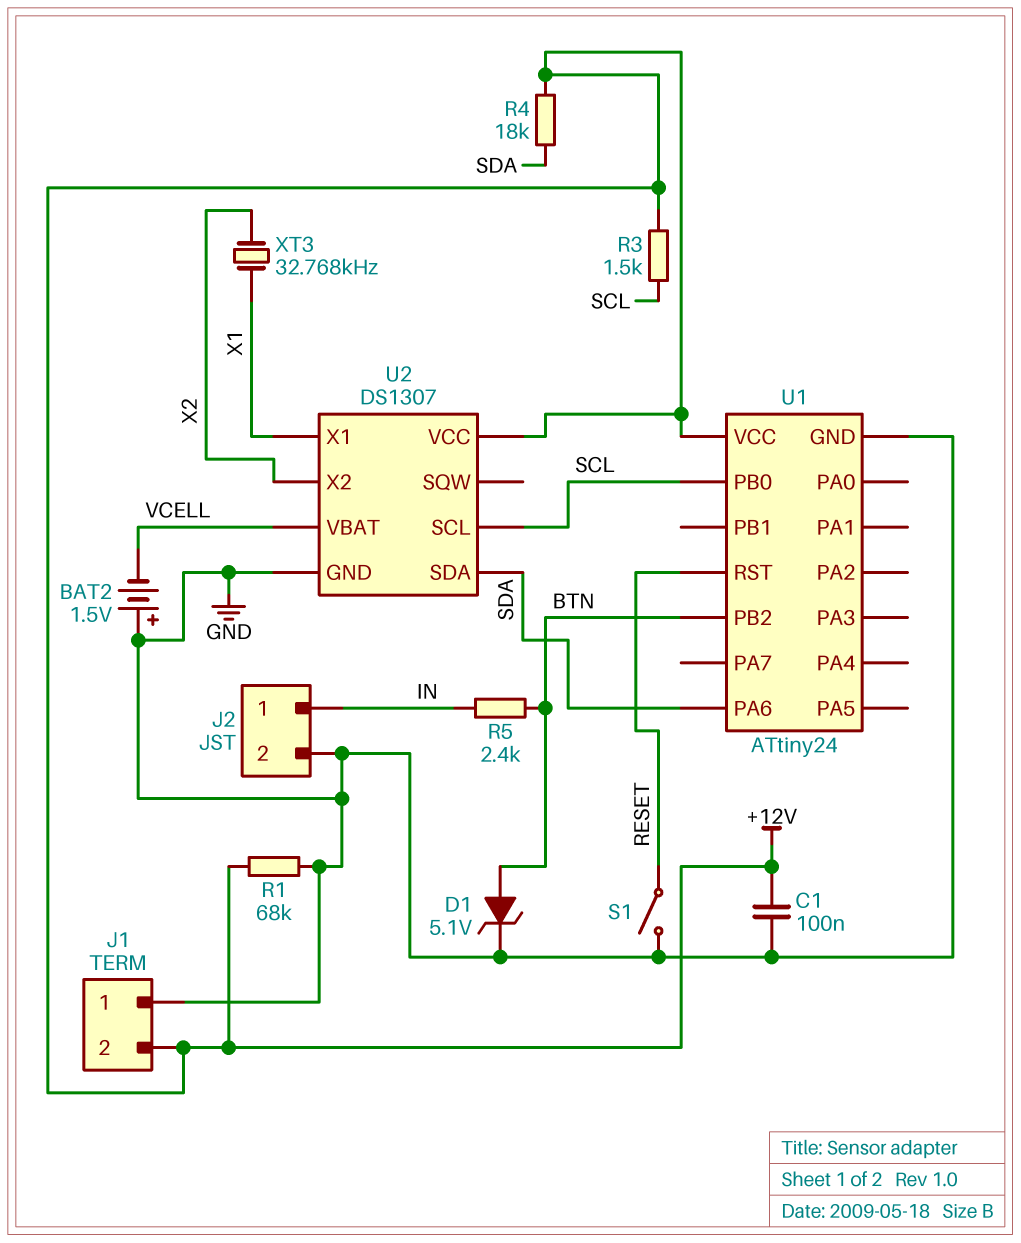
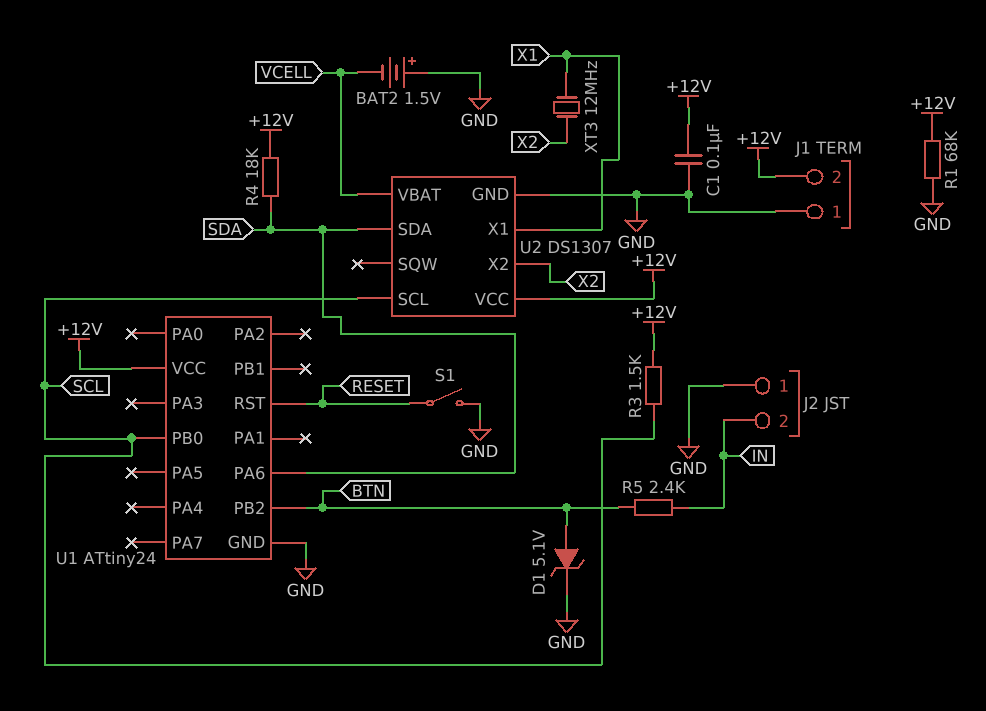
J2 pin 1: IN -> GND
J2 pin 2: GND -> IN
XT3: 32.768kHz (X1, X2) -> 12MHz (X1, X2)

